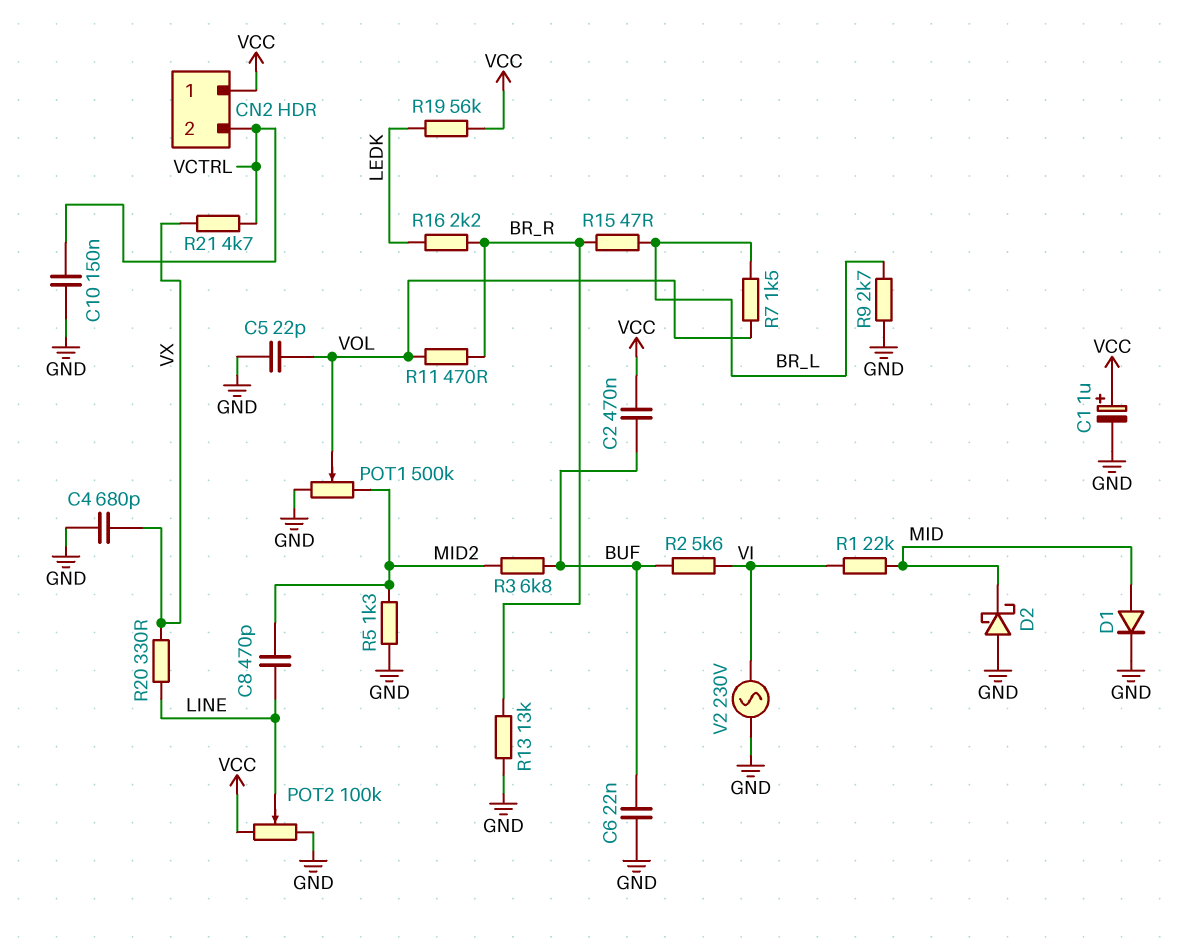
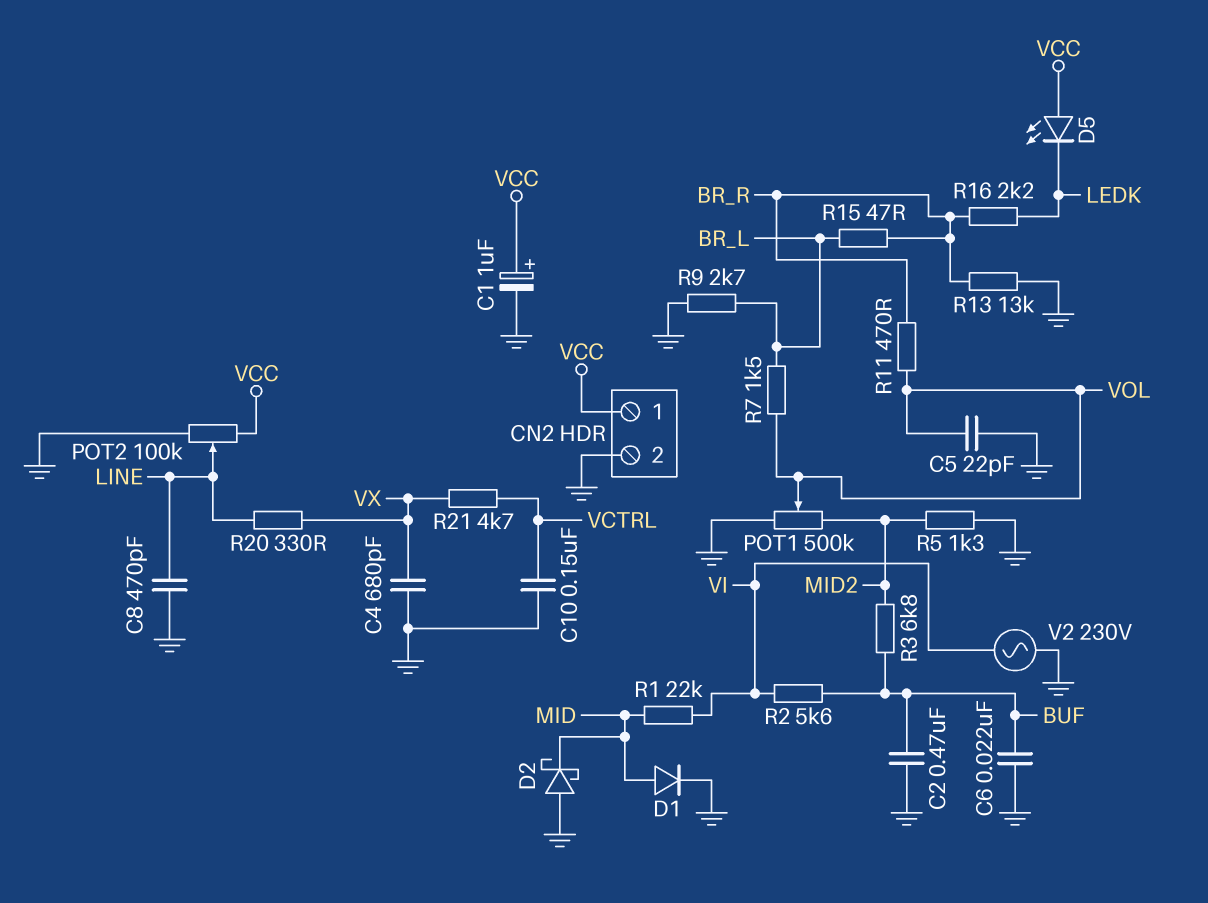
C2: 470nF (BUF, VCC) -> 470nF (BUF, GND)
C8: 470pF (LINE, MID2) -> 470pF (GND, LINE)
CN2 pin 2: VCTRL -> GND
D5: none -> LED (A VCC, K LEDK)
R19: 56k (LEDK, VCC) -> none

